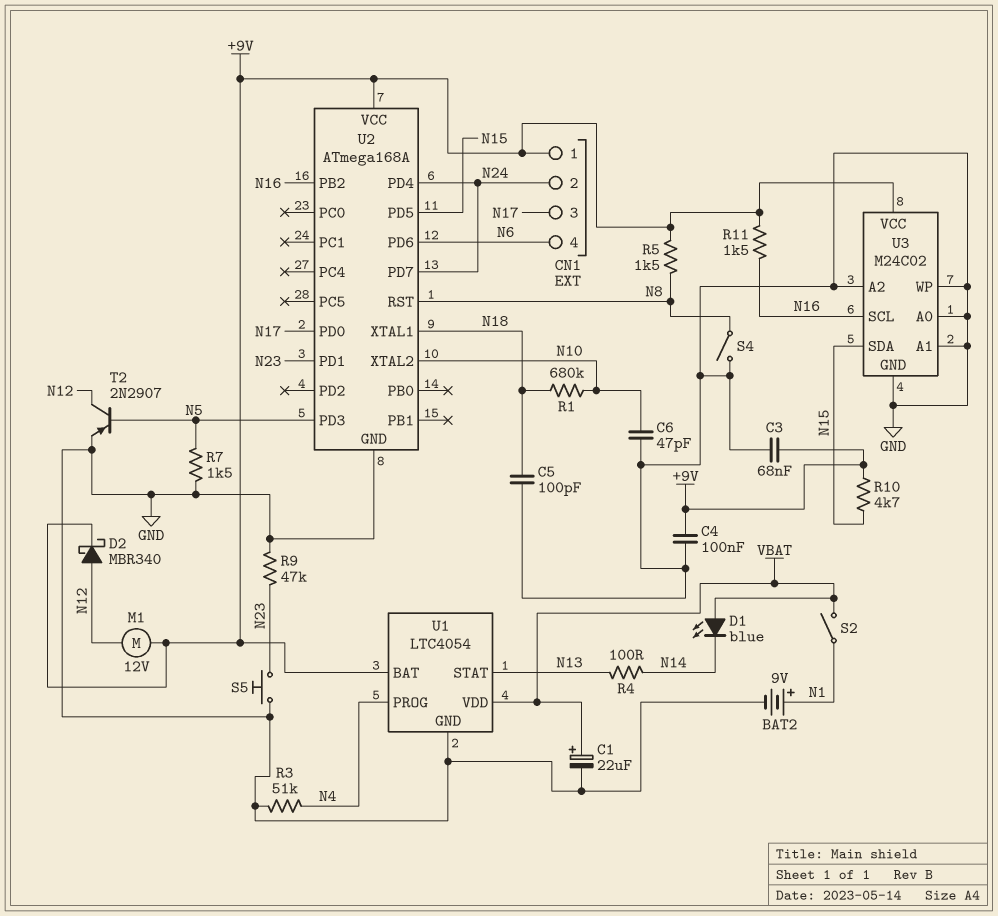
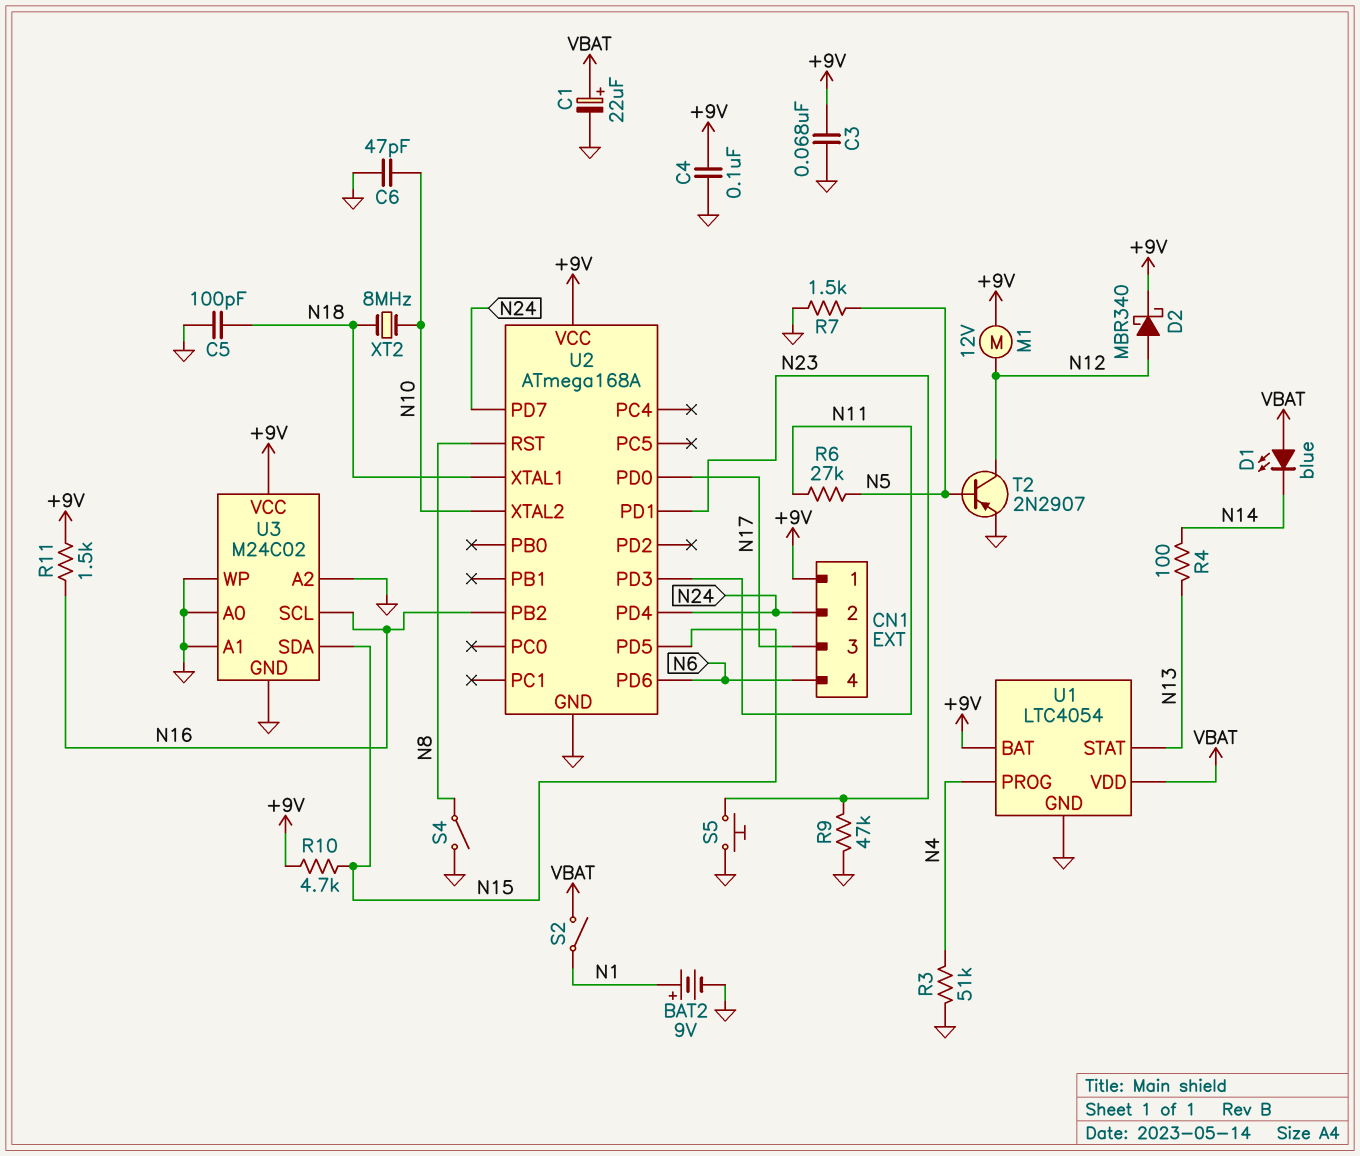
R1: 680k (N10, N18) -> none
R5: 1.5k (+9V, N8) -> none
R6: none -> 27k (N5, N11)
U2 pin PD3: N5 -> N11
XT2: none -> 8MHz (N10, N18)

